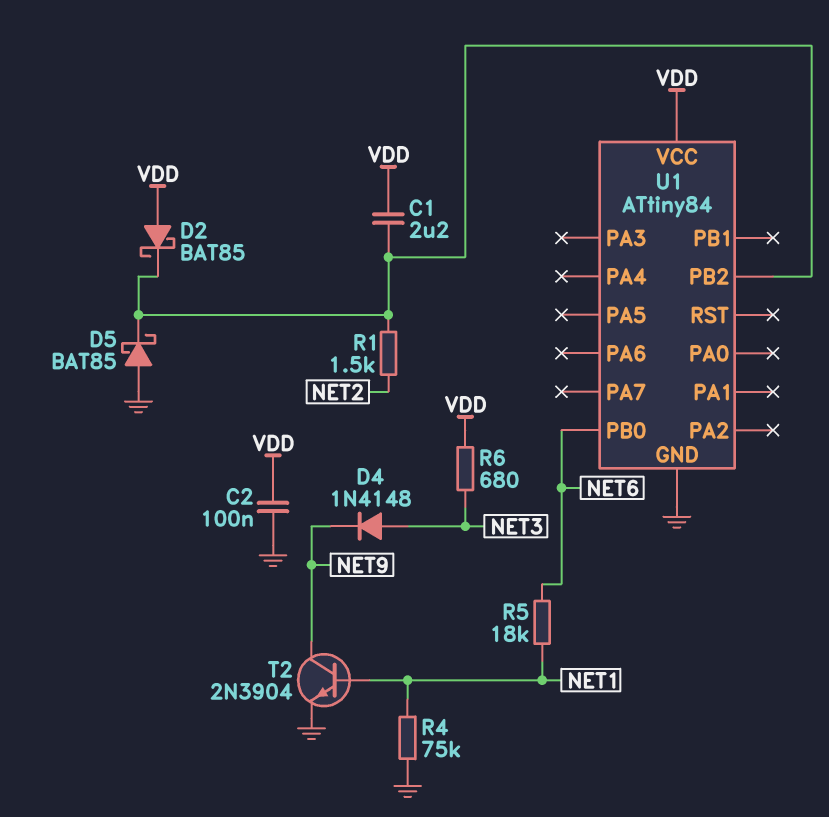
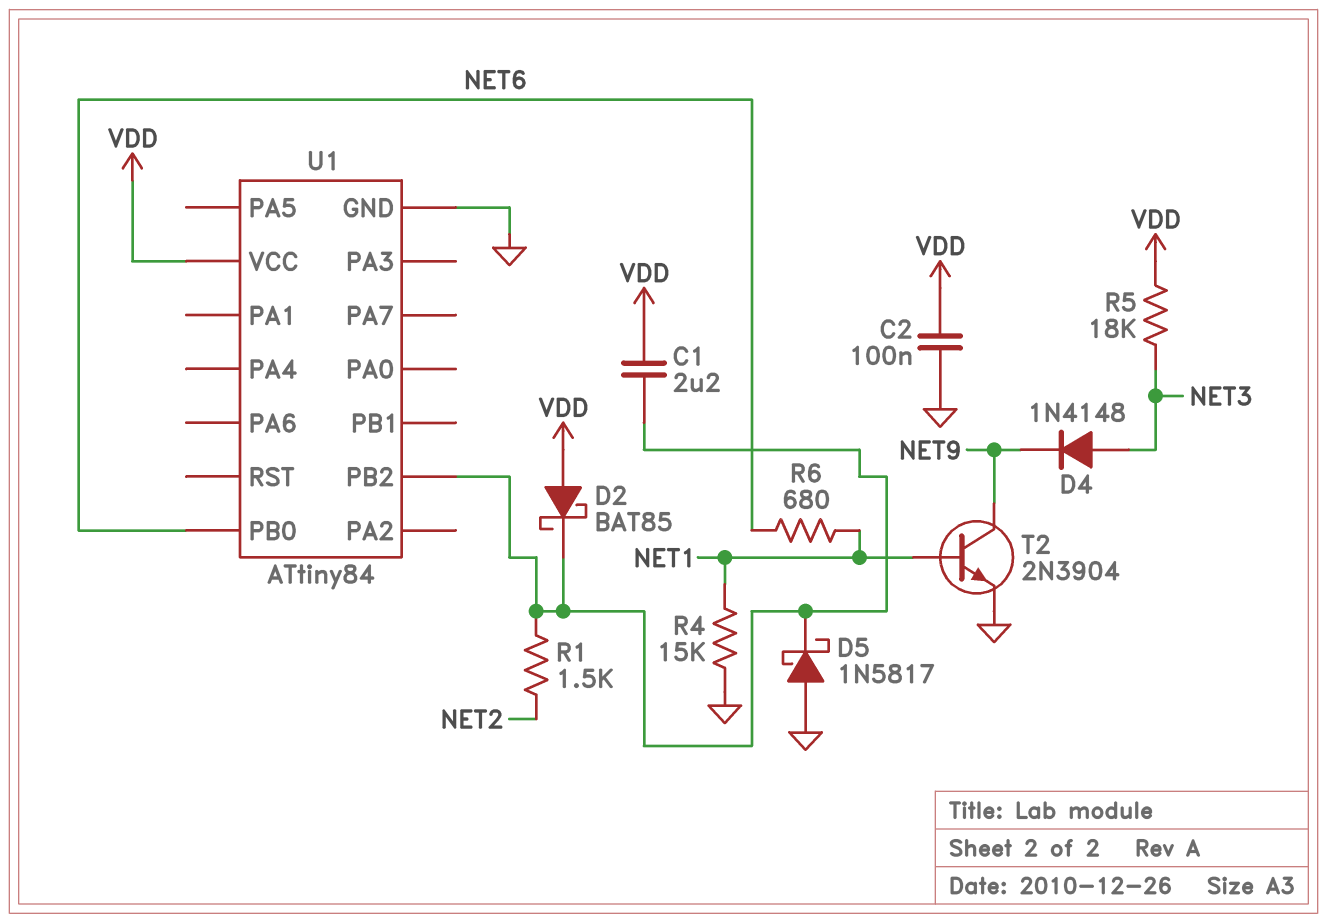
D5: schottky BAT85 (A GND, K U1/PB2) -> schottky 1N5817 (A GND, K U1/PB2)
R4: 75k (GND, NET1) -> 15k (GND, NET1)
R5: 18k (NET1, NET6) -> 18k (NET3, VDD)
R6: 680 (NET3, VDD) -> 680 (NET1, NET6)

